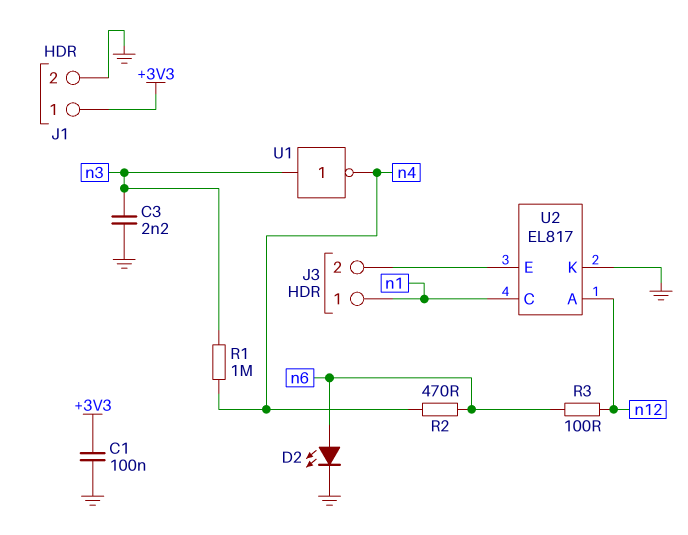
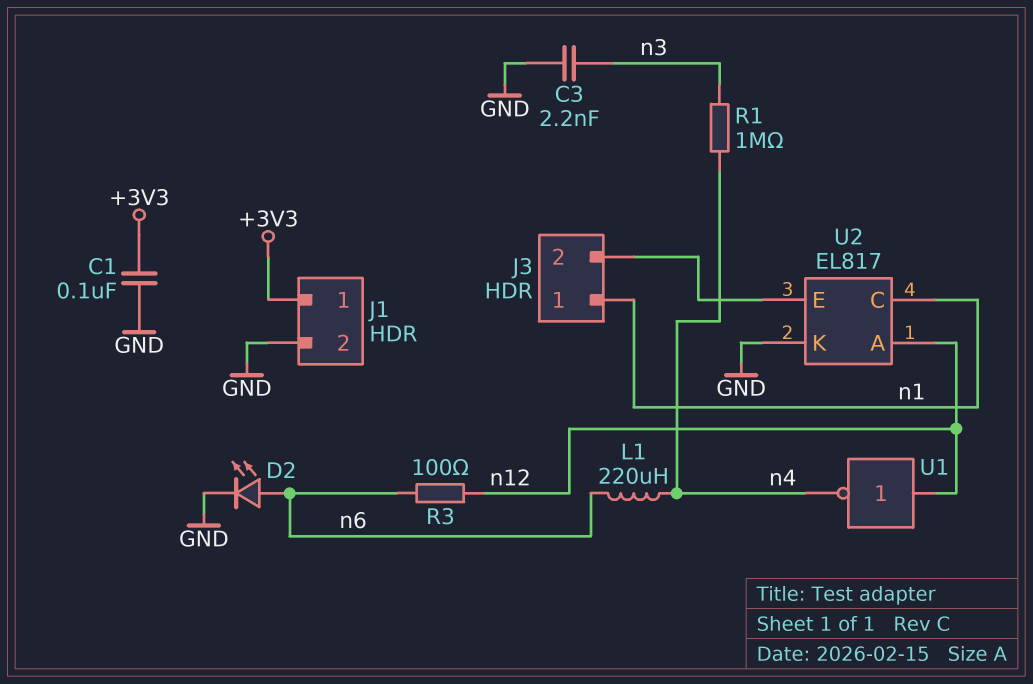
L1: none -> 220uH (n4, n6)
R2: 470 (n4, n6) -> none
U1: NOT (in n3, out n4) -> NOT (in n12, out n4)

